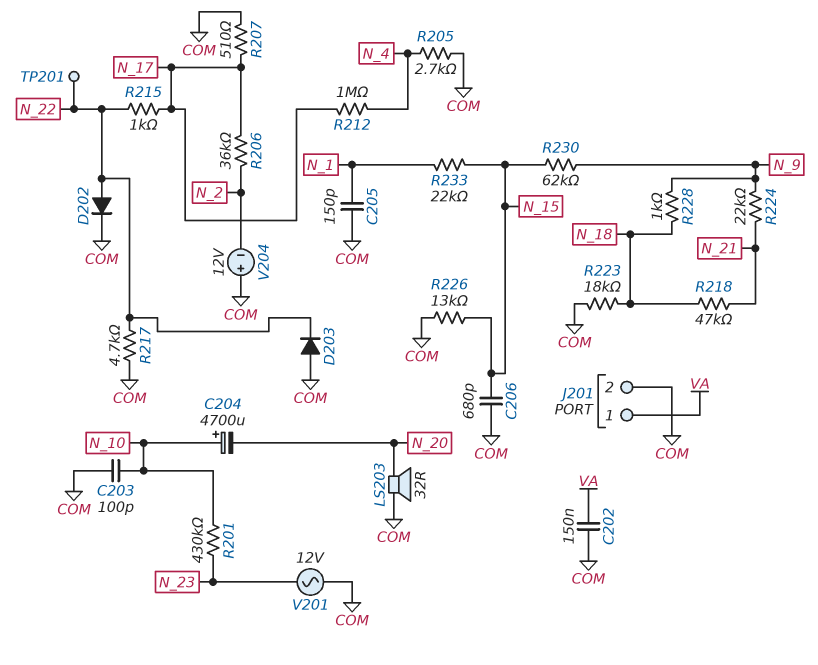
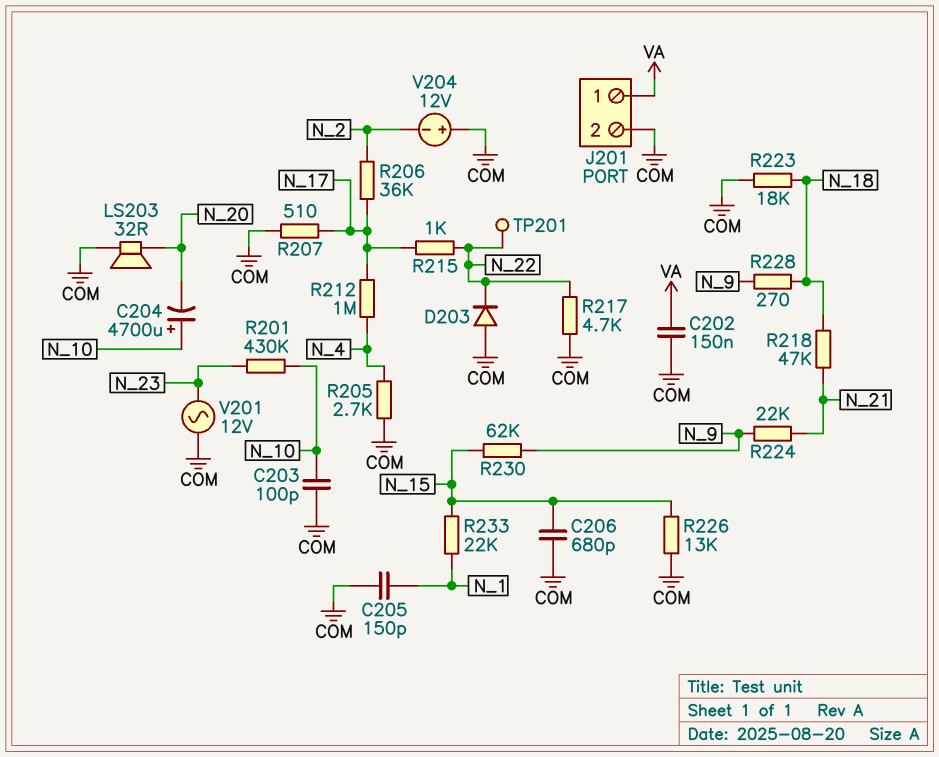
D202: diode (A N_22, K COM) -> none
R228: 1k (N_9, N_18) -> 270 (N_9, N_18)

